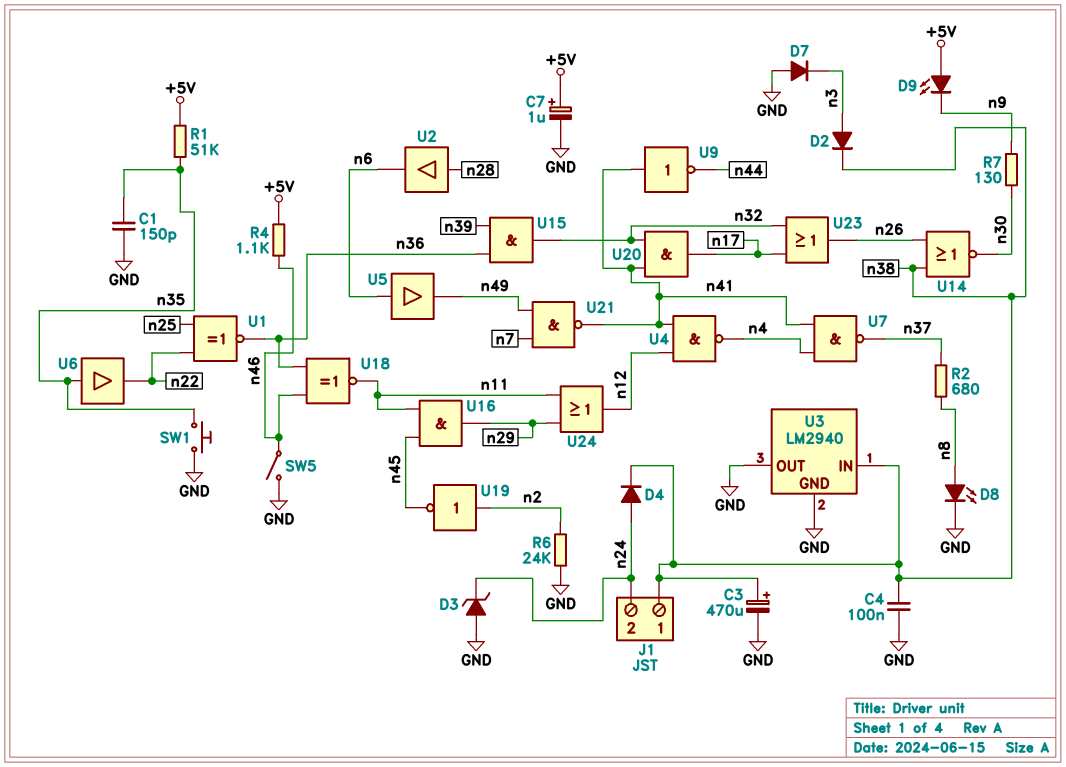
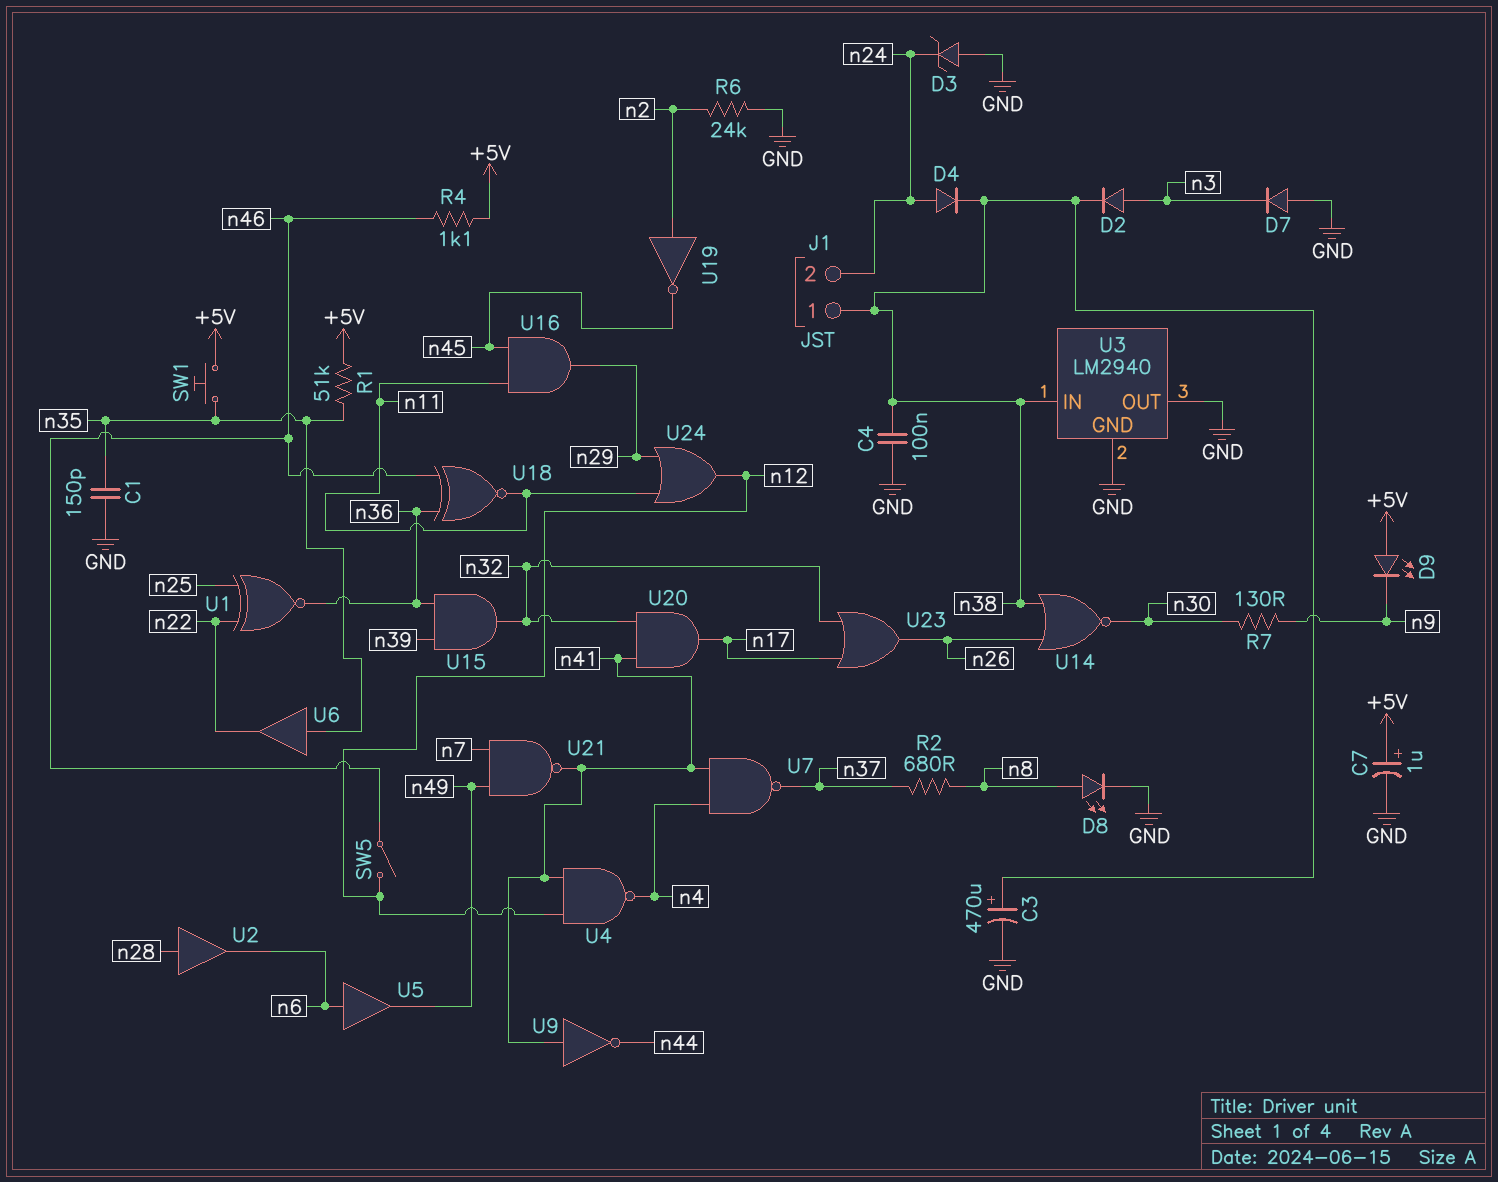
SW1: button (GND, n35) -> button (+5V, n35)
SW5: switch (GND, n46) -> switch (n12, n46)

